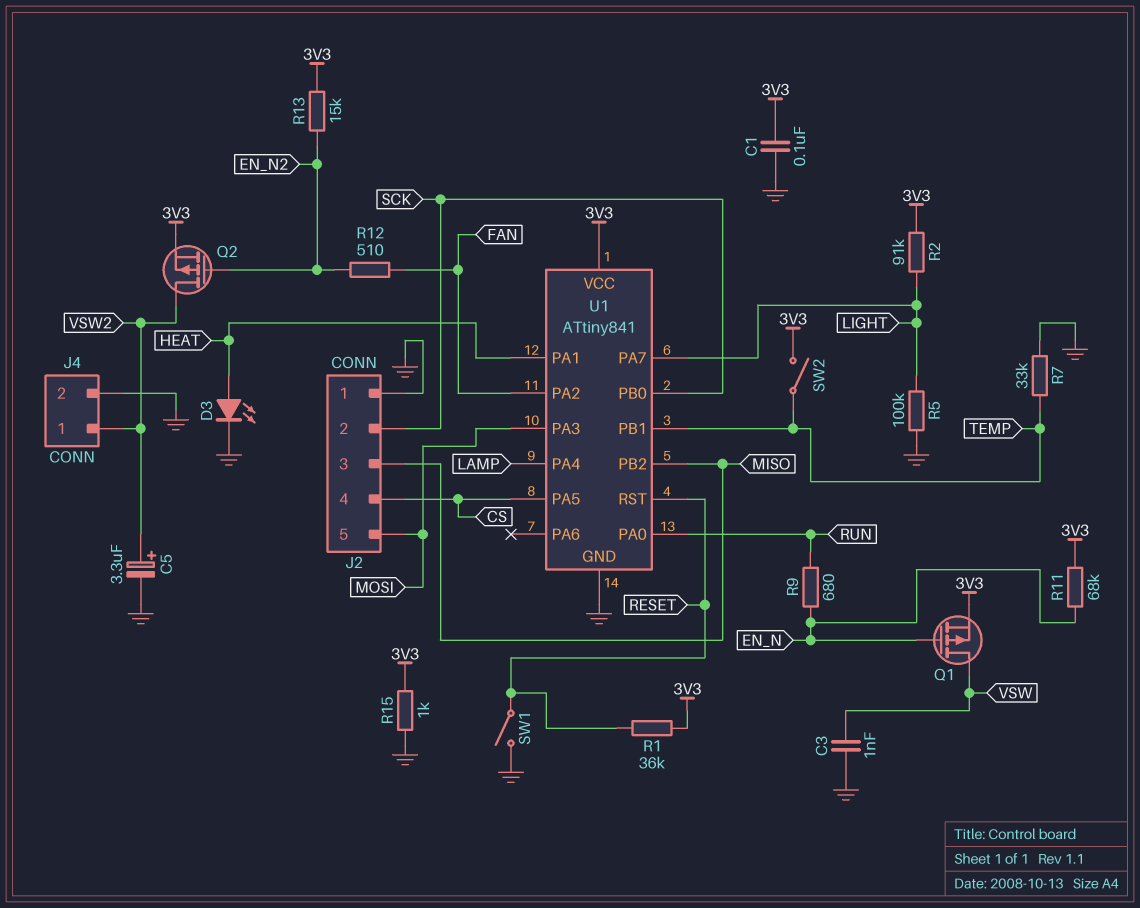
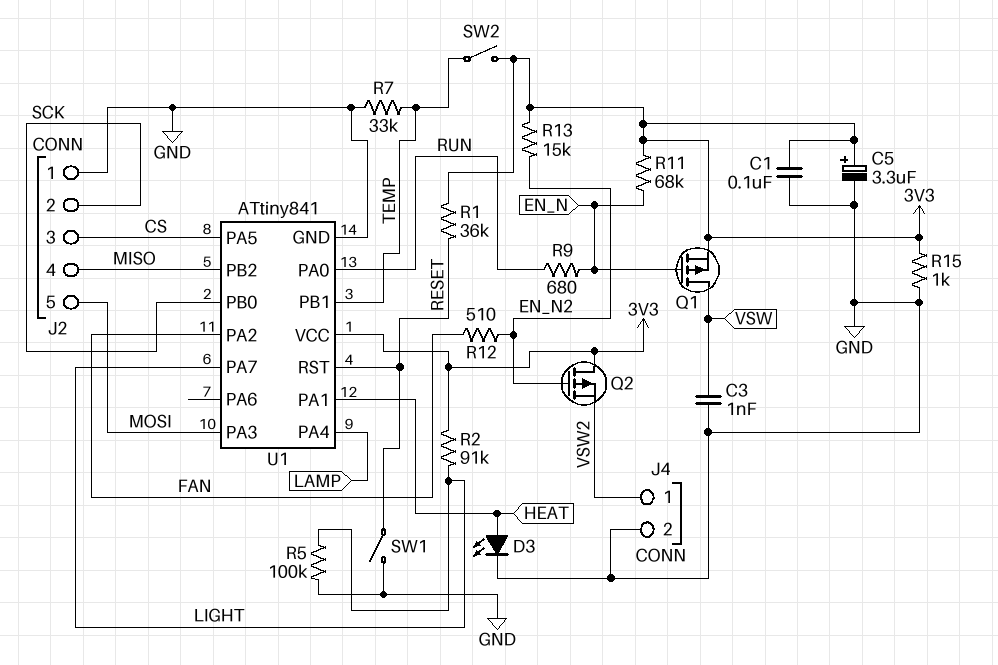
C5: 3.3uF (plus VSW2, minus GND) -> 3.3uF (plus 3V3, minus GND)
J2 pin 3: MISO -> CS
J2 pin 4: CS -> MISO
Q2: PMOS (G EN_N2, D VSW2, S 3V3) -> PMOS (G EN_N2, D 3V3, S VSW2)

